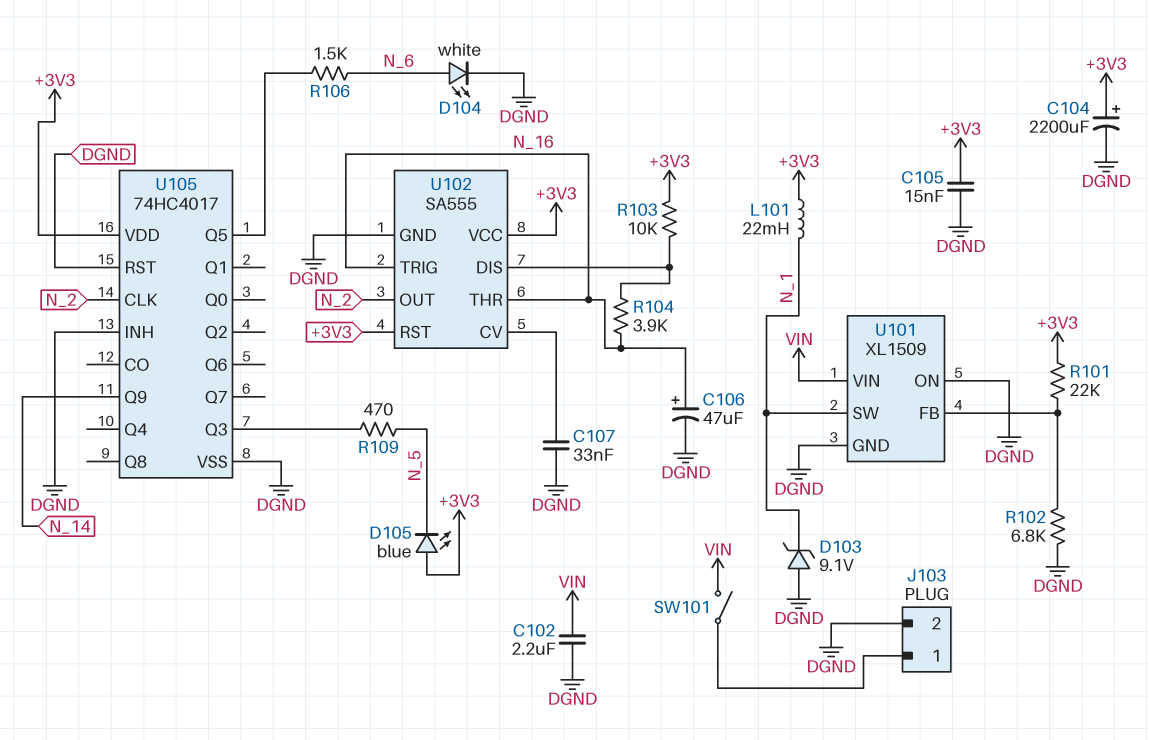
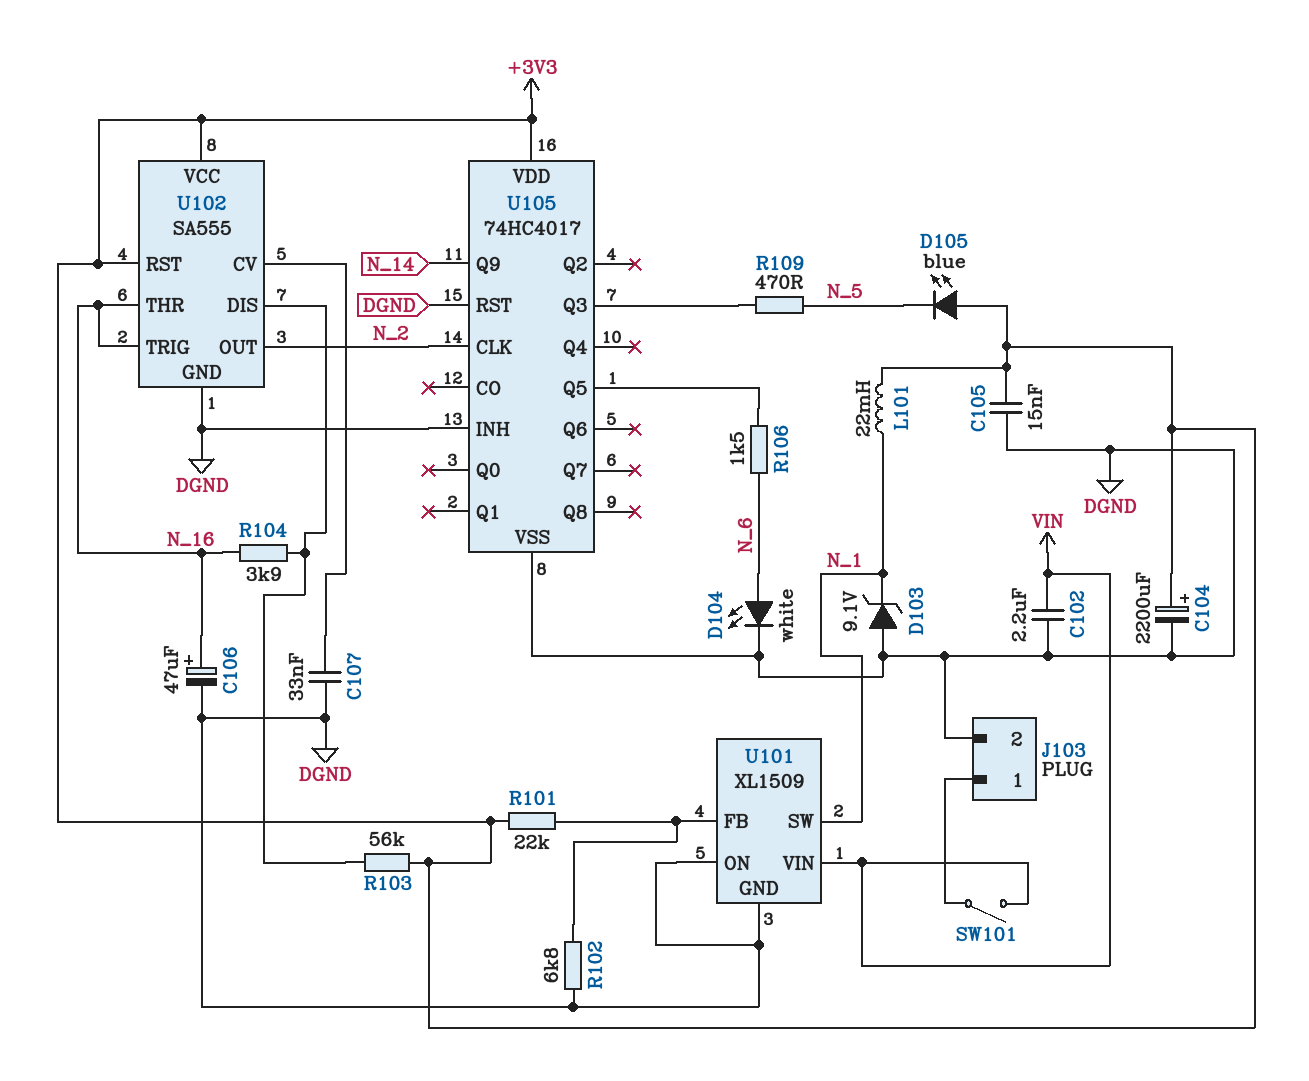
R103: 10k (+3V3, U102/DIS) -> 56k (+3V3, U102/DIS)

